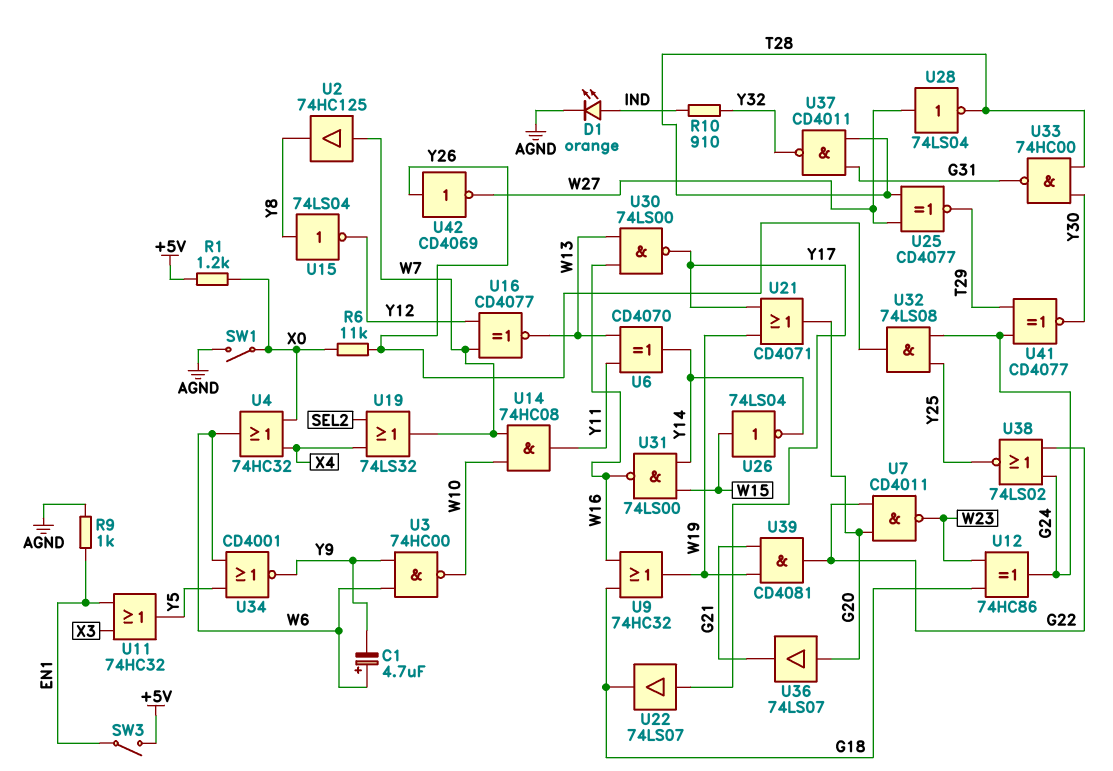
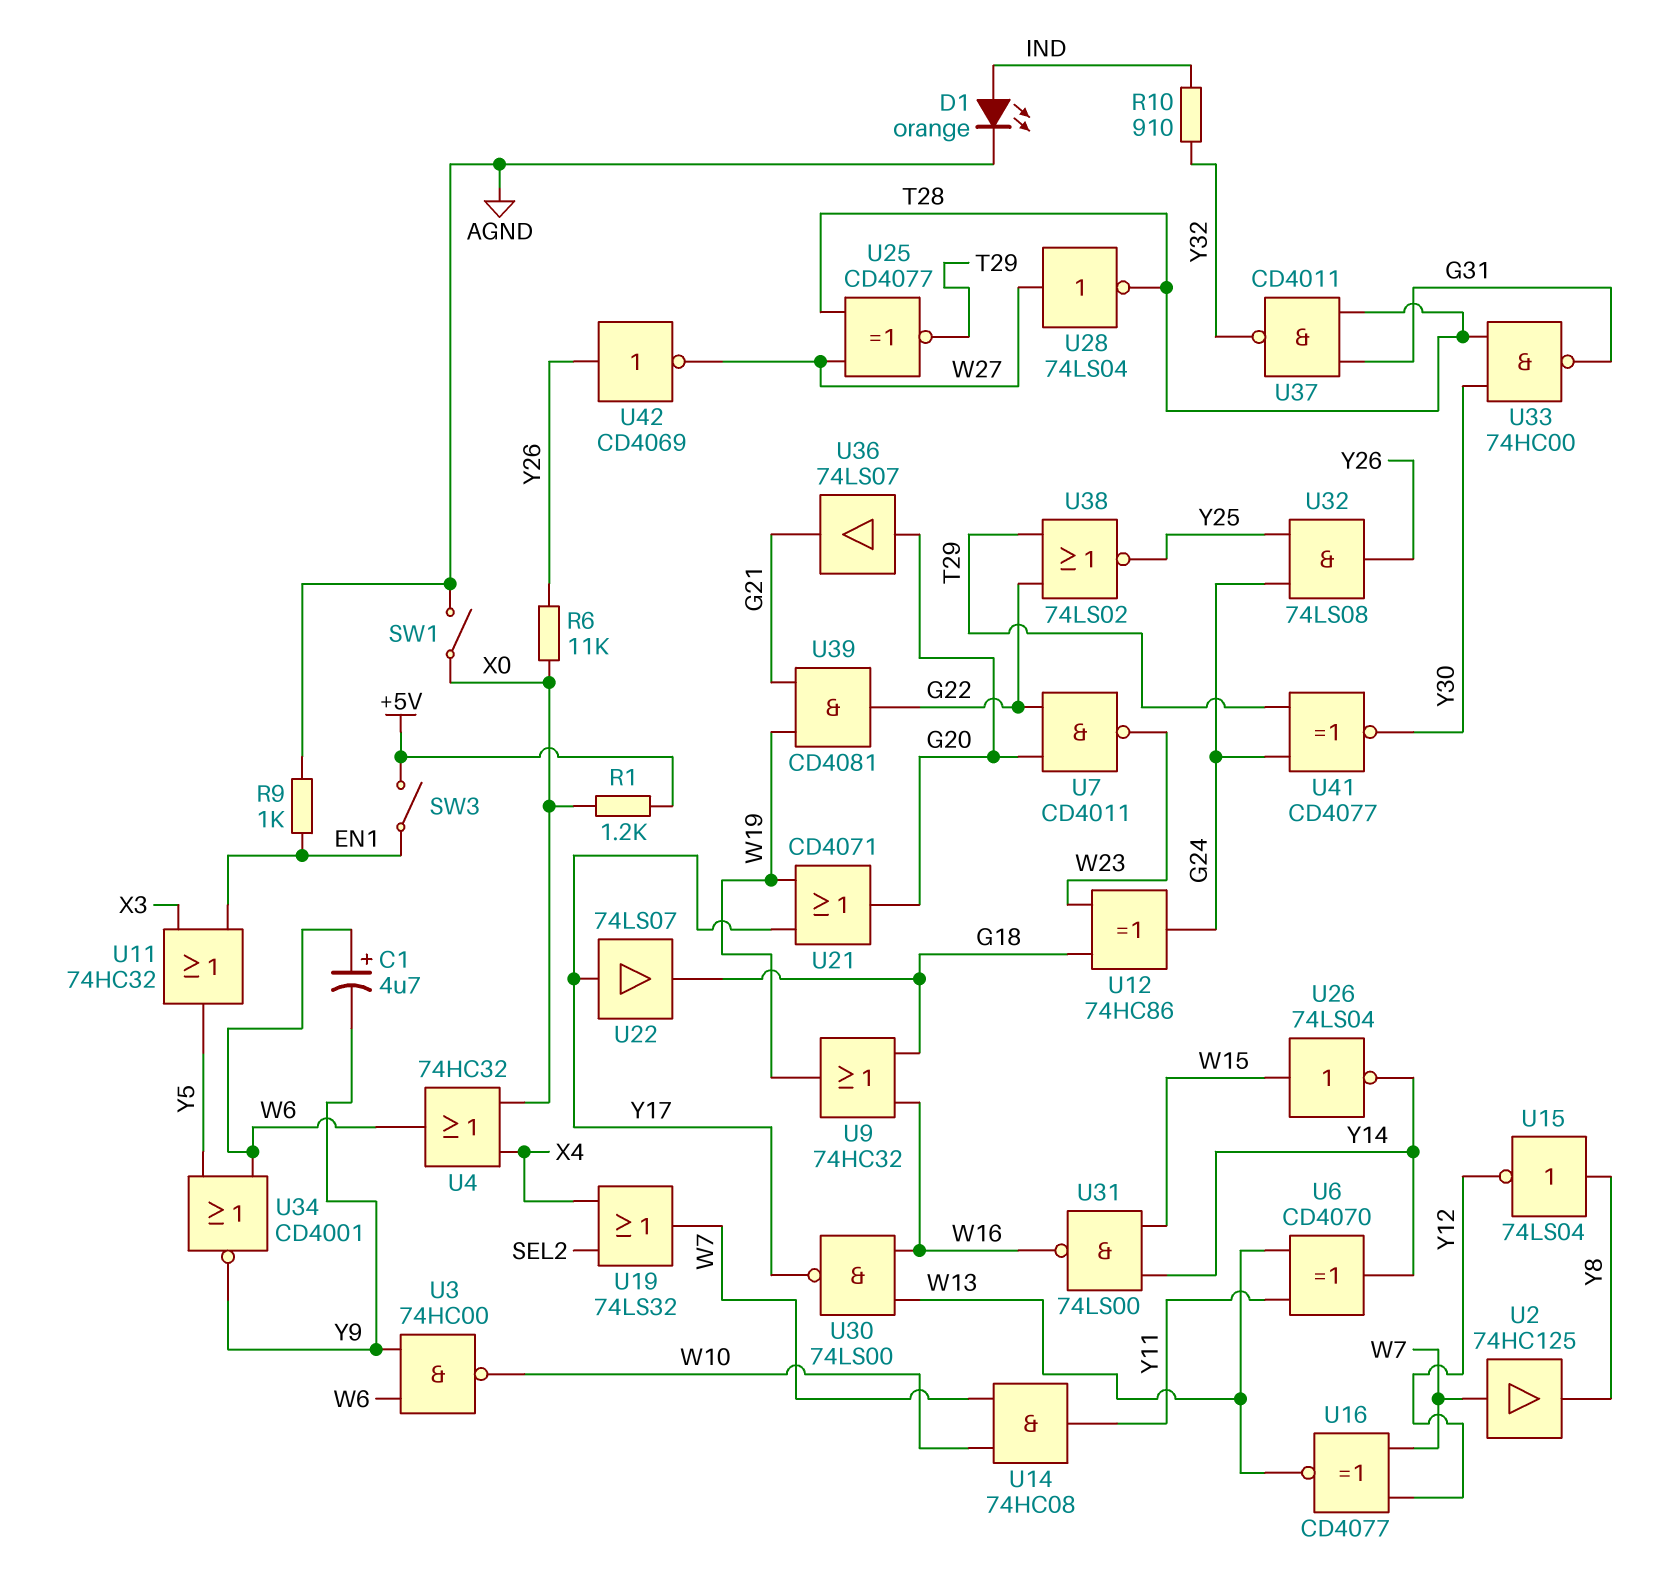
U38: NOR 74LS02 (in G22, in G24, out Y25) -> NOR 74LS02 (in G22, in T29, out Y25)

